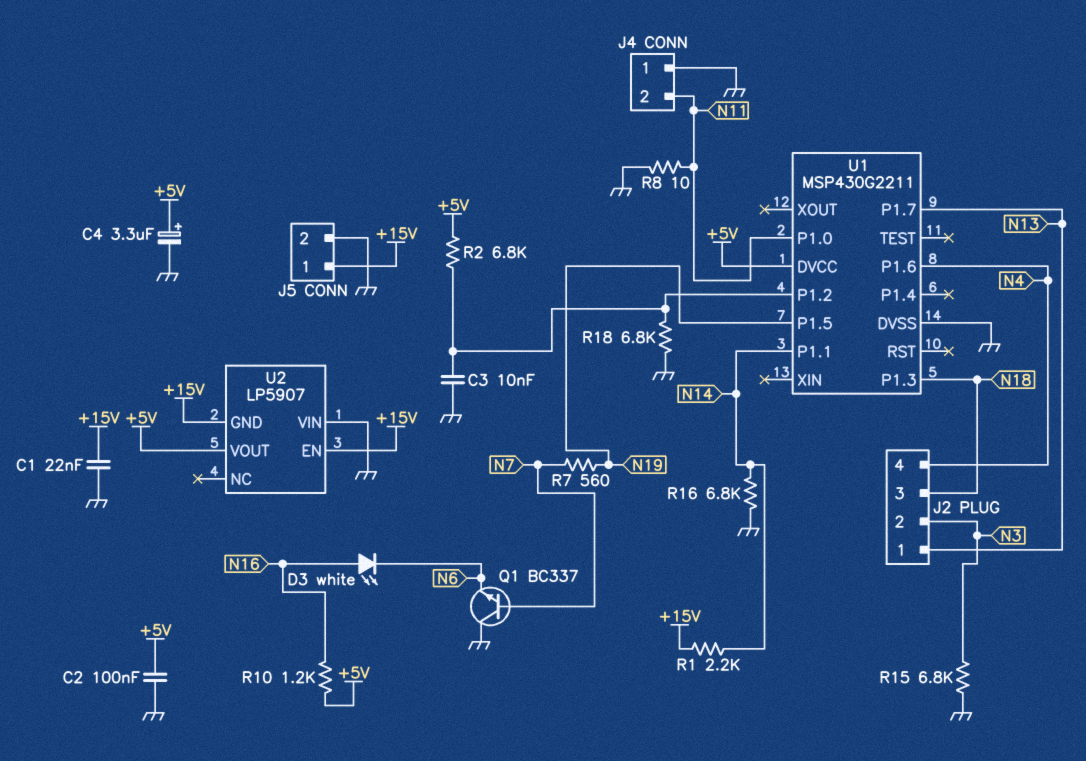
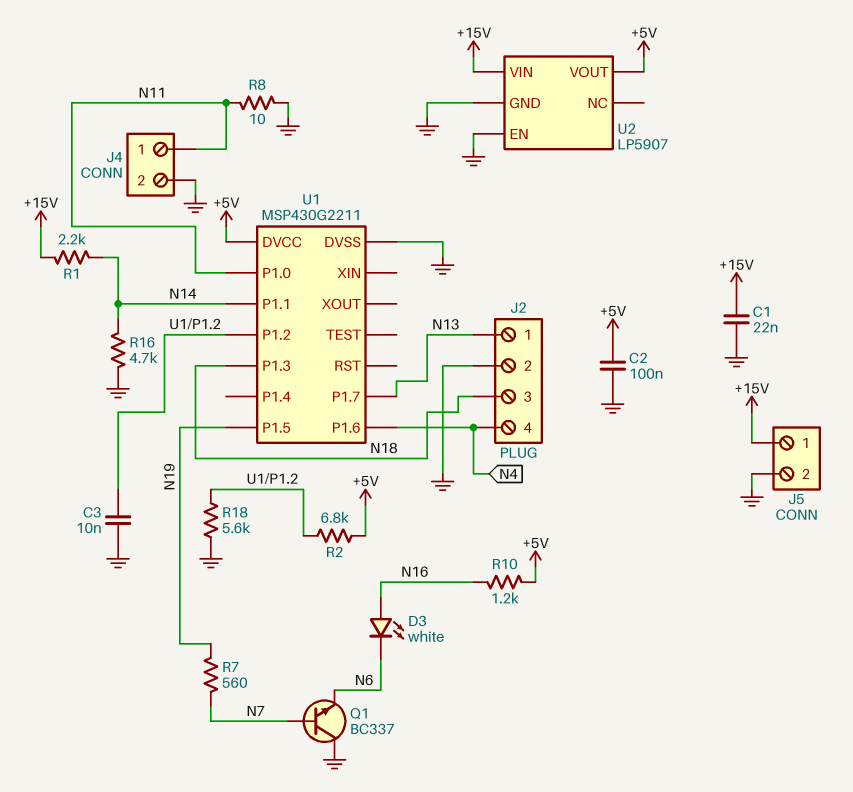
C4: 3.3uF (plus +5V, minus GND) -> none
J2 pin 2: N3 -> GND
J4 pin 1: GND -> N11
J4 pin 2: N11 -> GND
R15: 6.8k (GND, N3) -> none
R16: 6.8k (GND, N14) -> 4.7k (GND, N14)
R18: 6.8k (GND, U1/P1.2) -> 5.6k (GND, U1/P1.2)
U2 pin EN: +15V -> GND
U2 pin GND: +15V -> GND
U2 pin VIN: GND -> +15V

